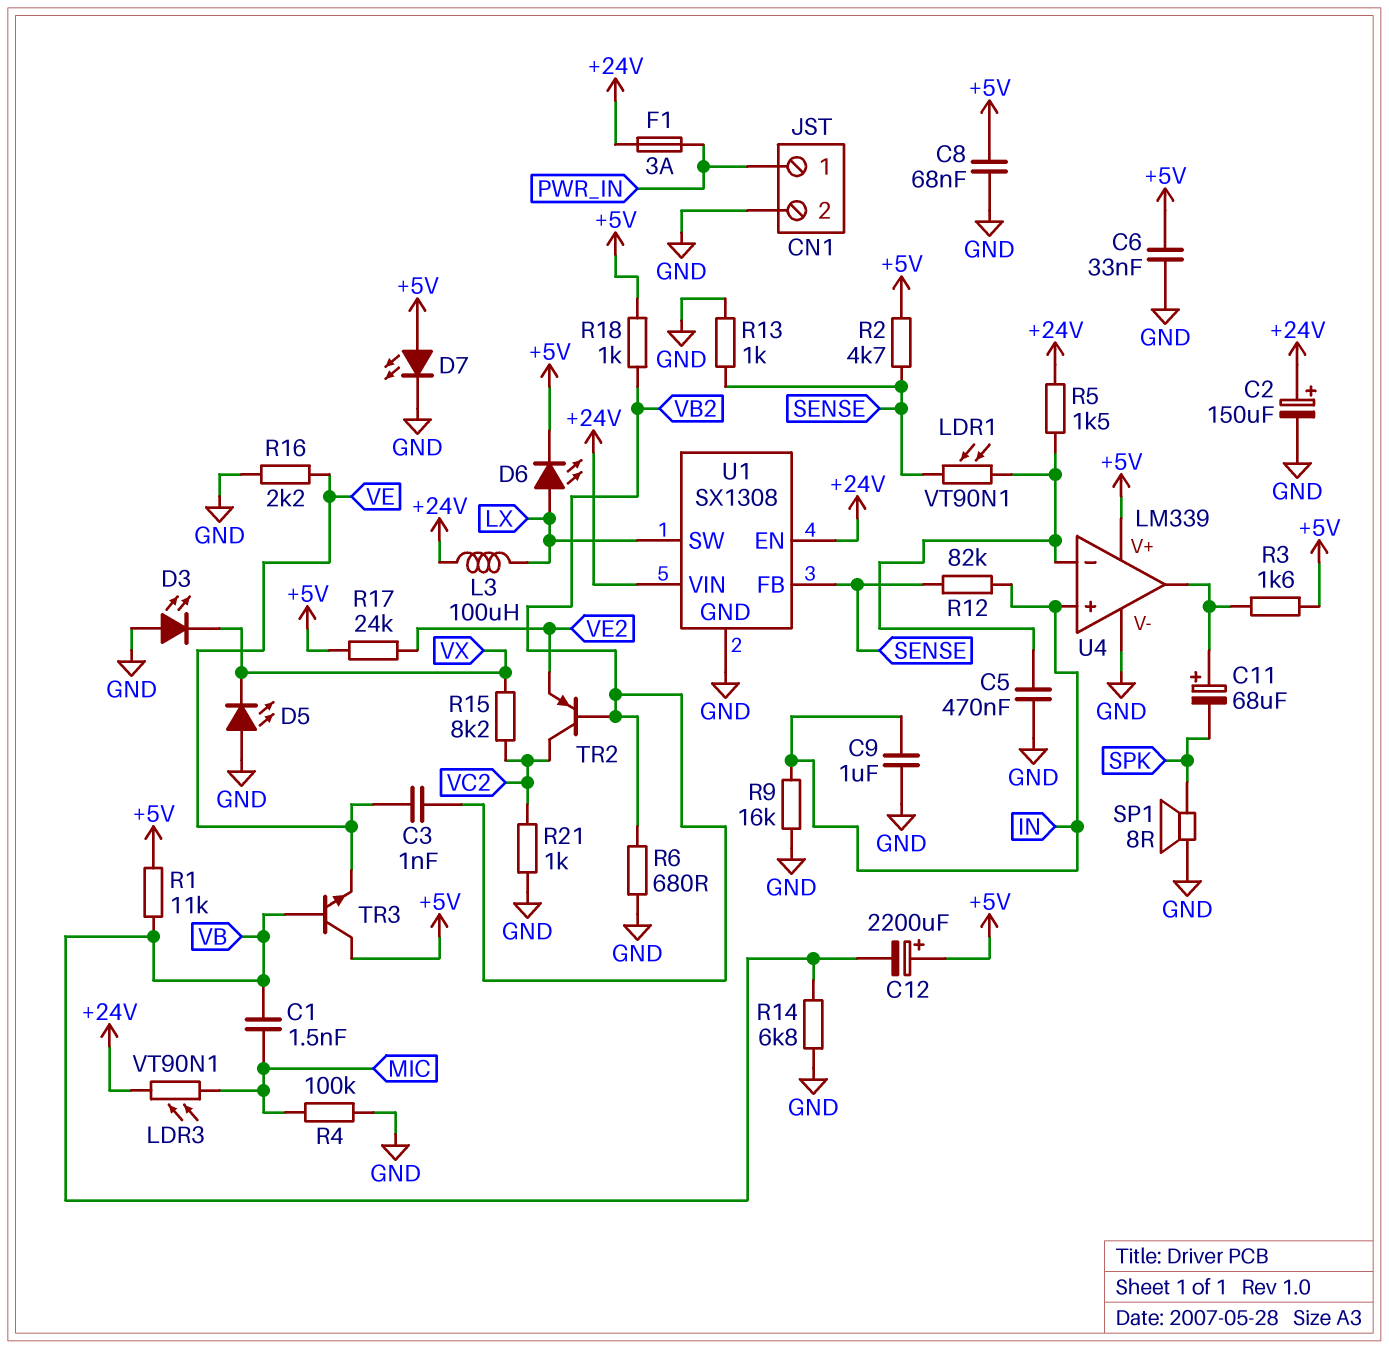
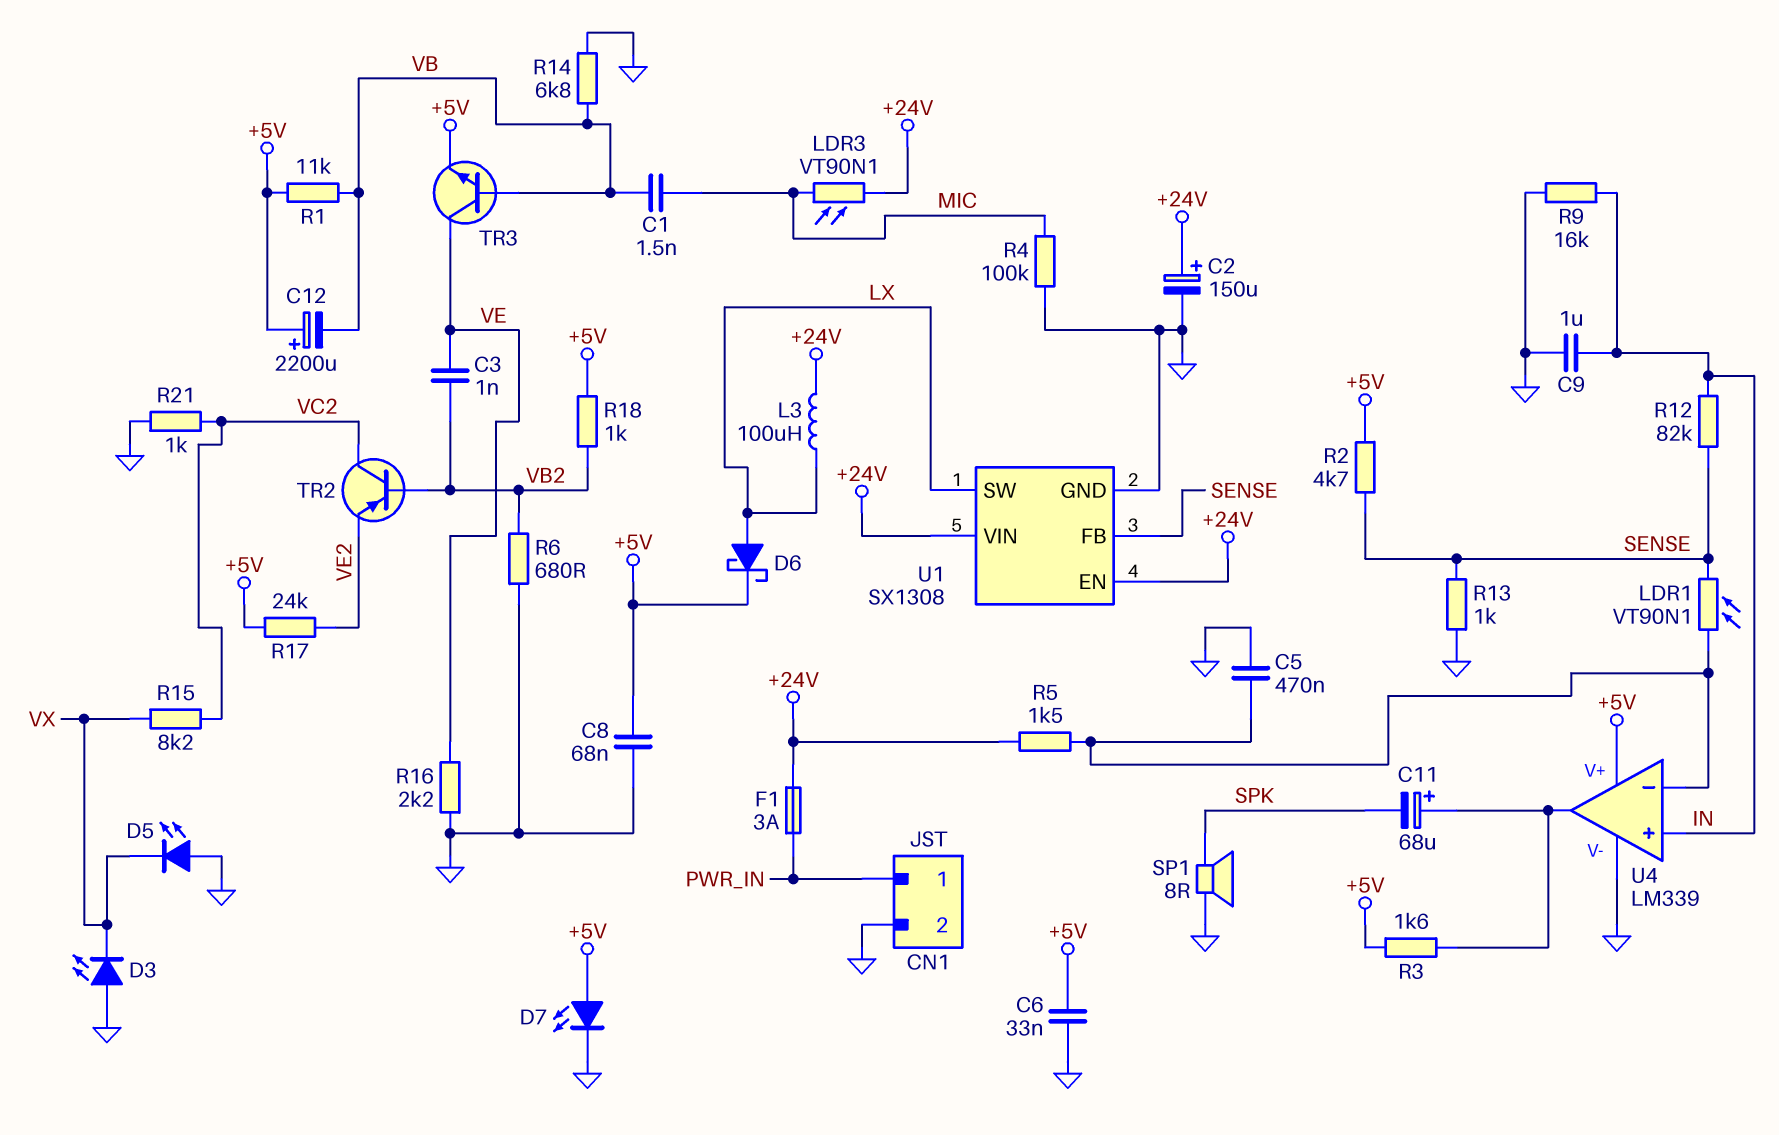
D6: LED (A LX, K +5V) -> schottky (A LX, K +5V)
TR3: NPN (B VB, C +5V, E VE) -> NPN (B VB, C VE, E +5V)

